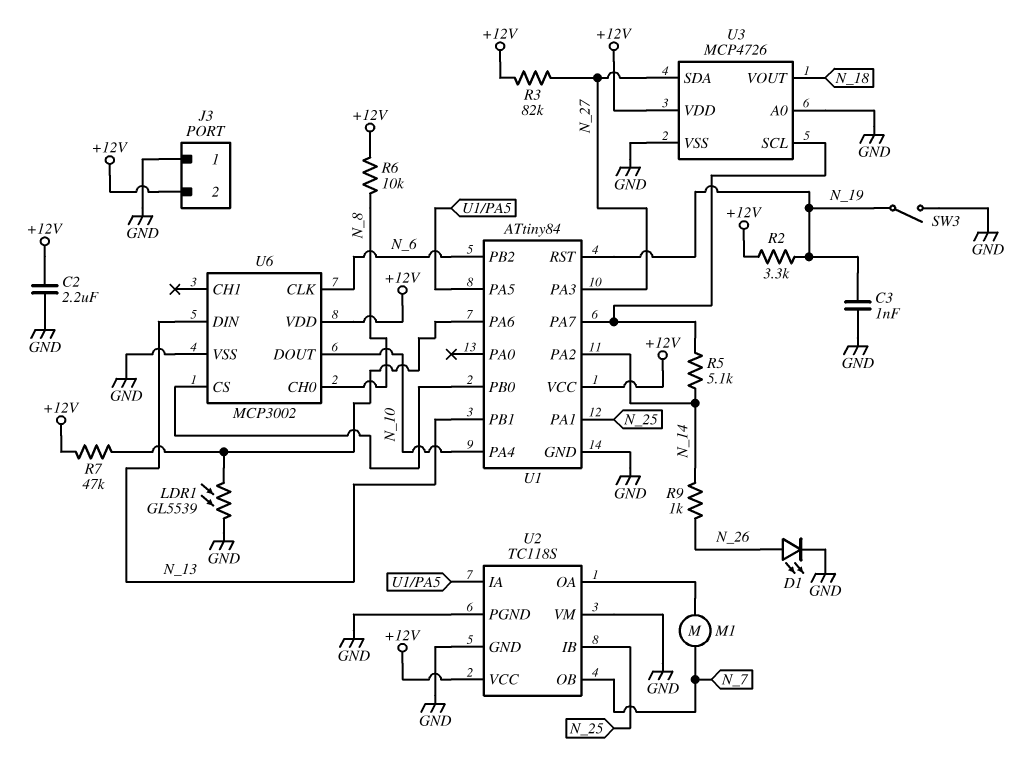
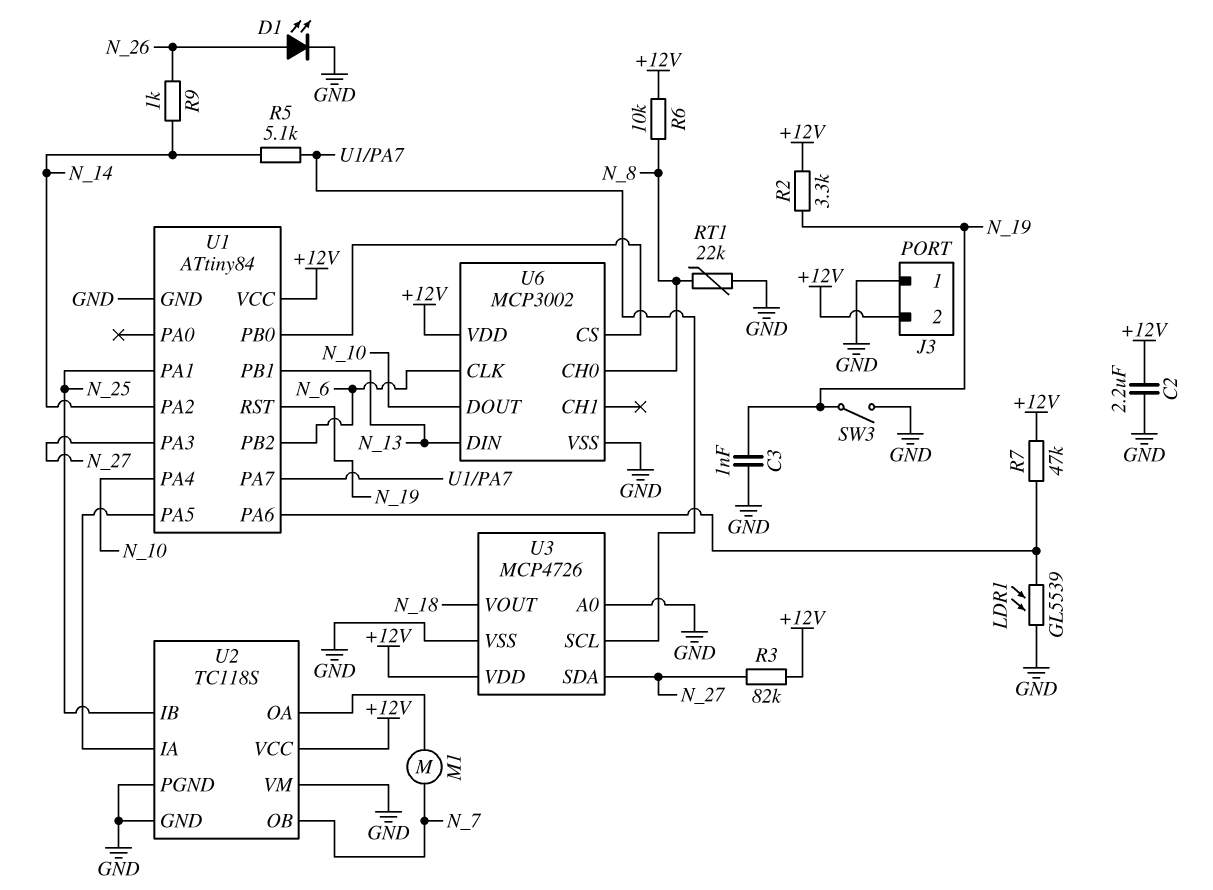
RT1: none -> 22k (GND, N_8)

